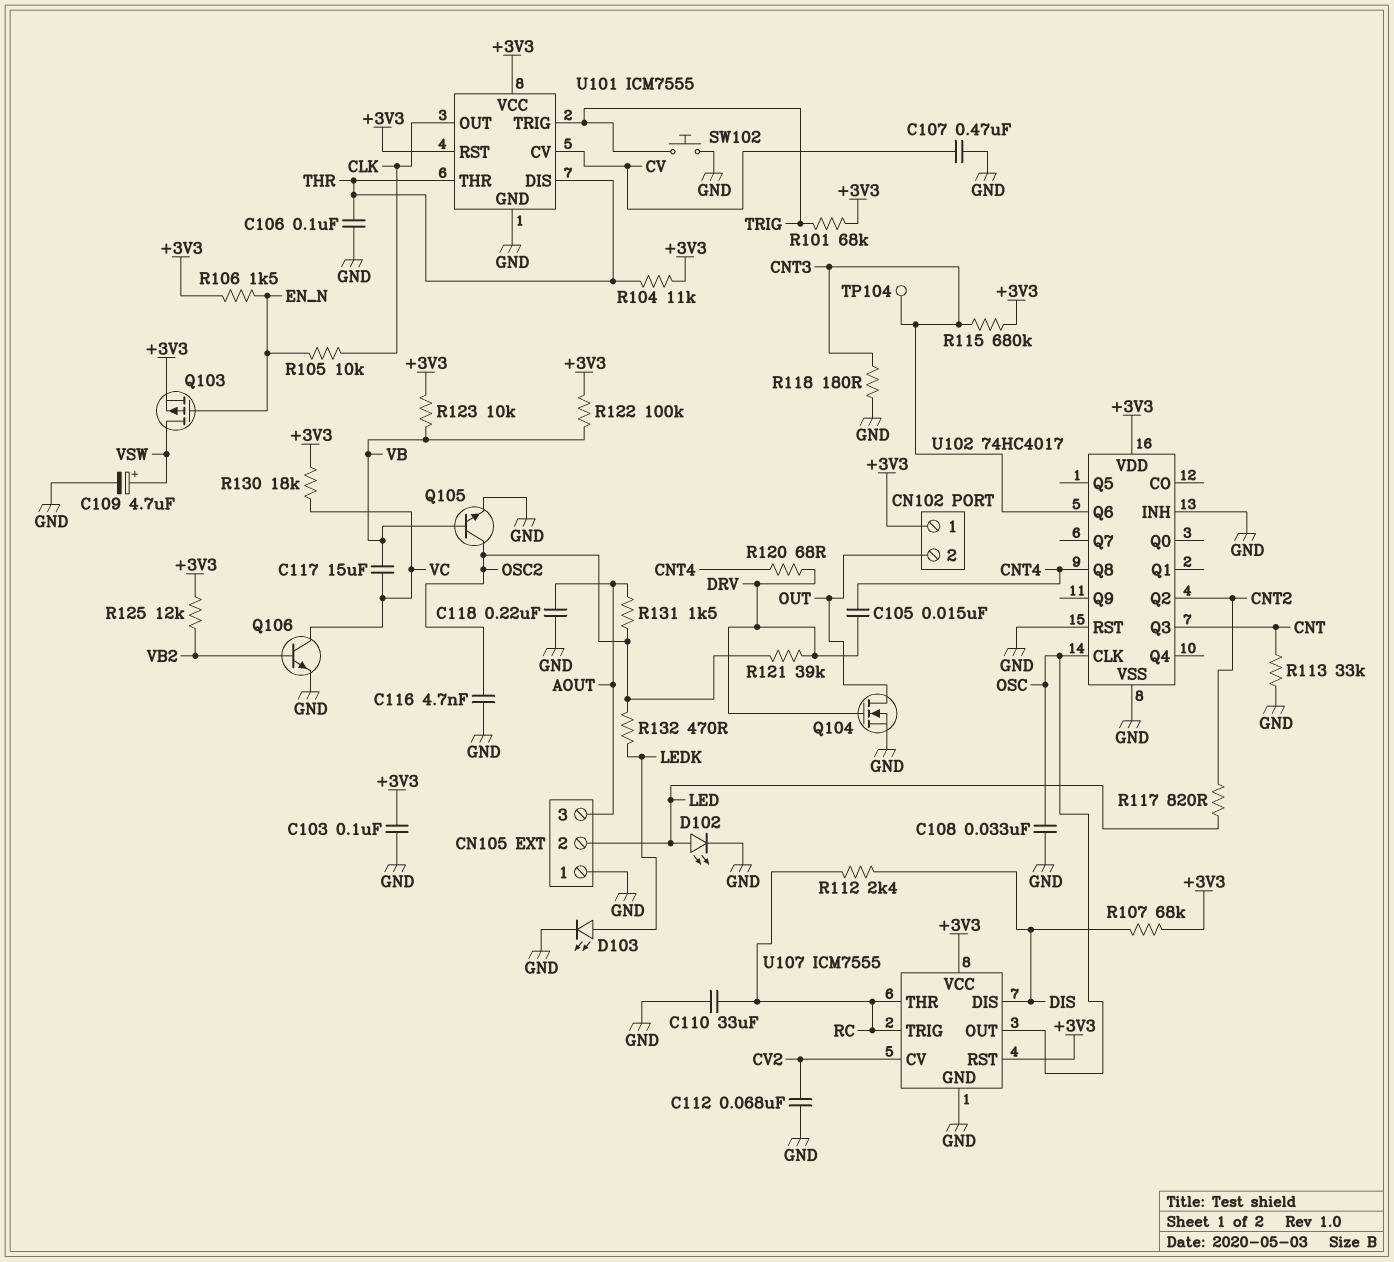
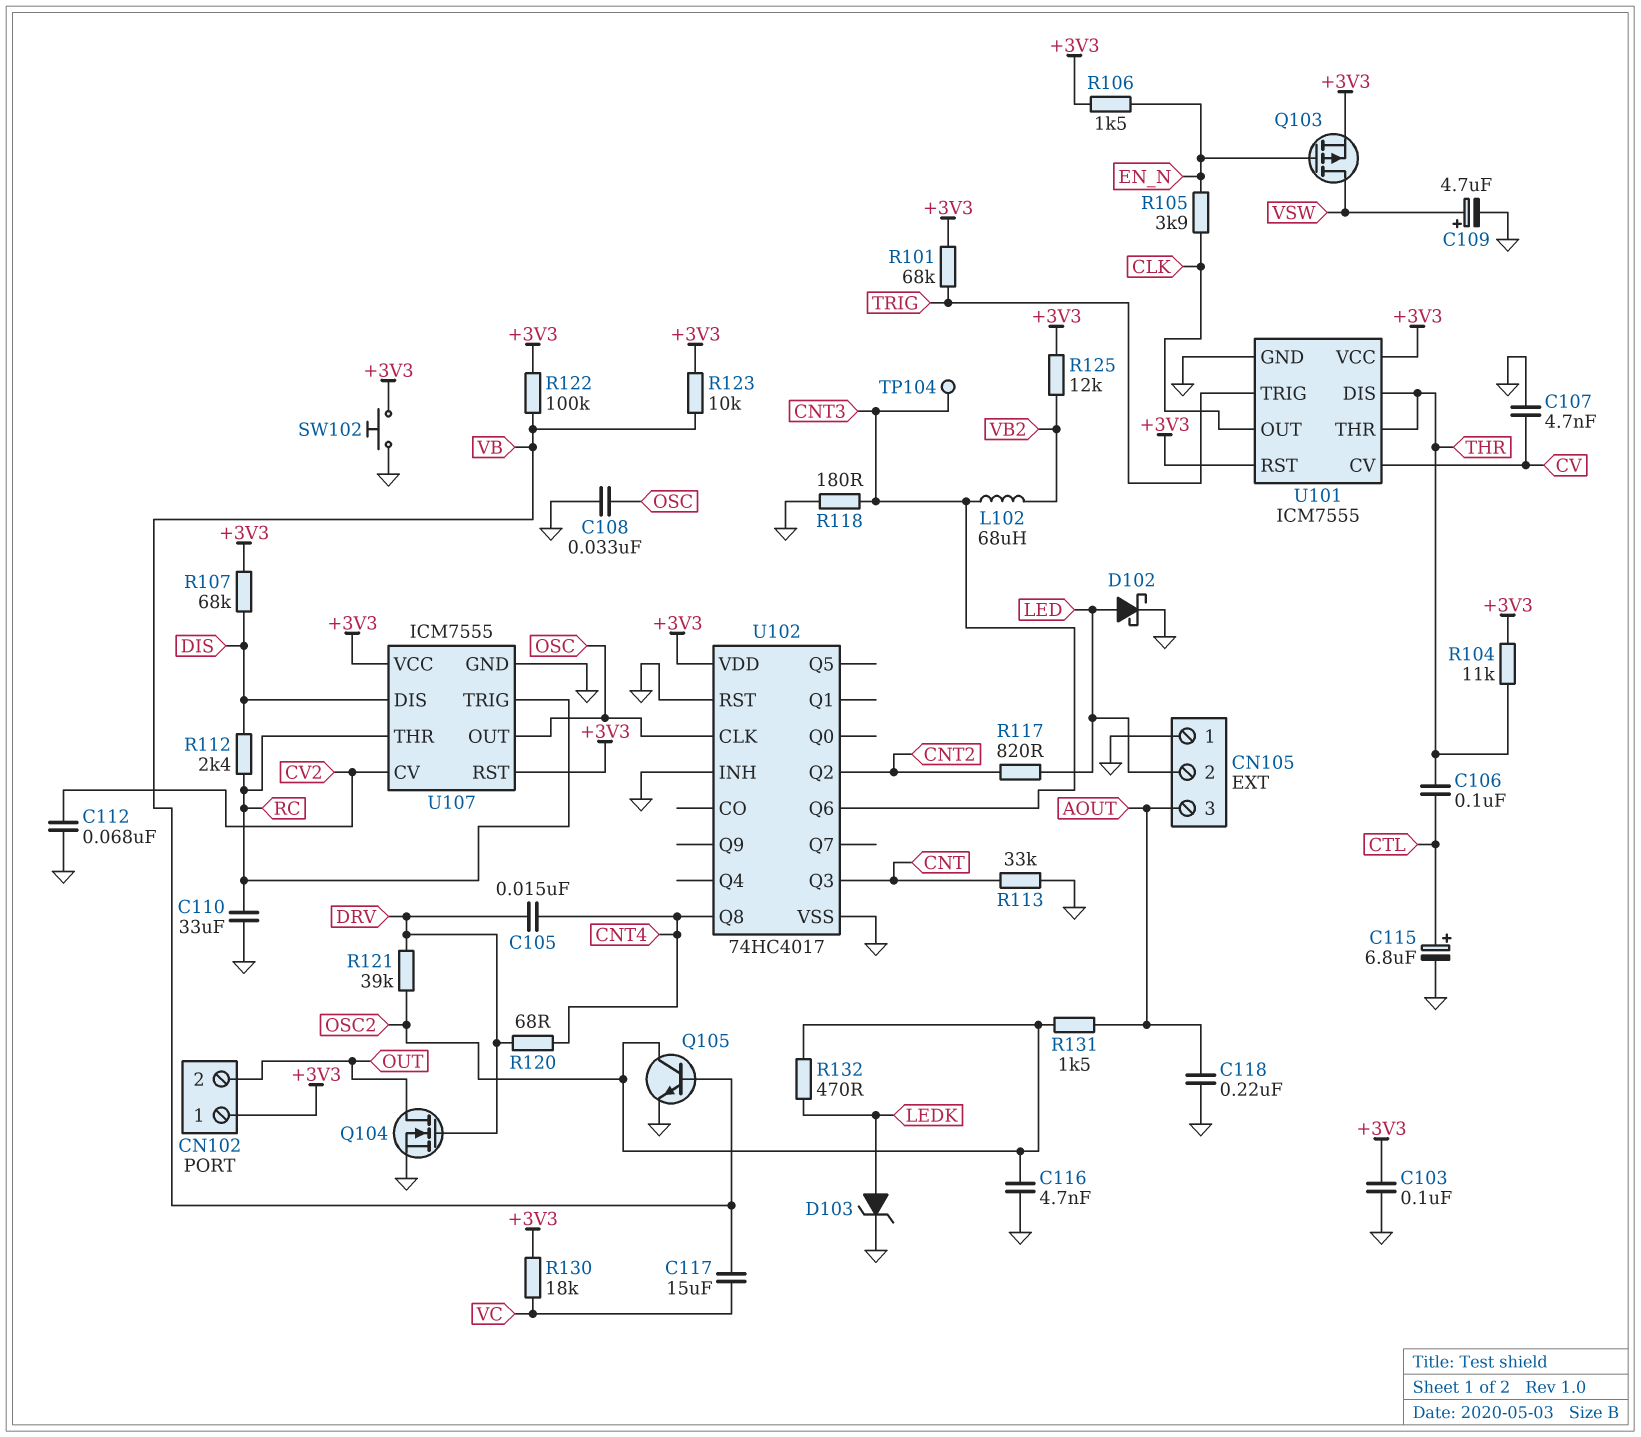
C106: 100nF (GND, THR) -> 100nF (CTL, THR)
C107: 470nF (CV, GND) -> 4.7nF (CV, GND)
C115: none -> 6.8uF (plus CTL, minus GND)
D102: LED (A LED, K GND) -> schottky (A LED, K GND)
D103: LED (A LEDK, K GND) -> zener (A LEDK, K GND)
L102: none -> 68uH (CNT3, VB2)
Q106: NPN (B VB2, C VC, E GND) -> none
R105: 10k (CLK, EN_N) -> 3.9k (CLK, EN_N)
R115: 680k (+3V3, CNT3) -> none
SW102: button (GND, TRIG) -> button (+3V3, GND)

